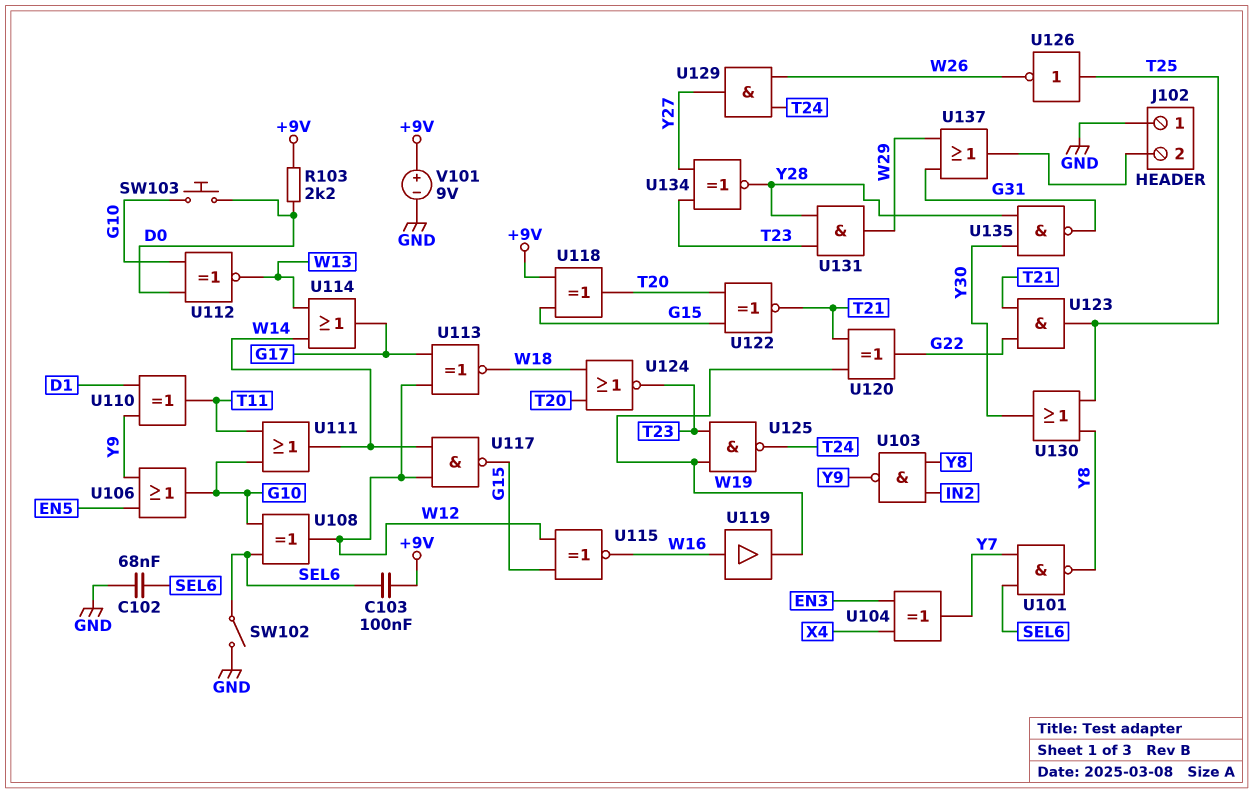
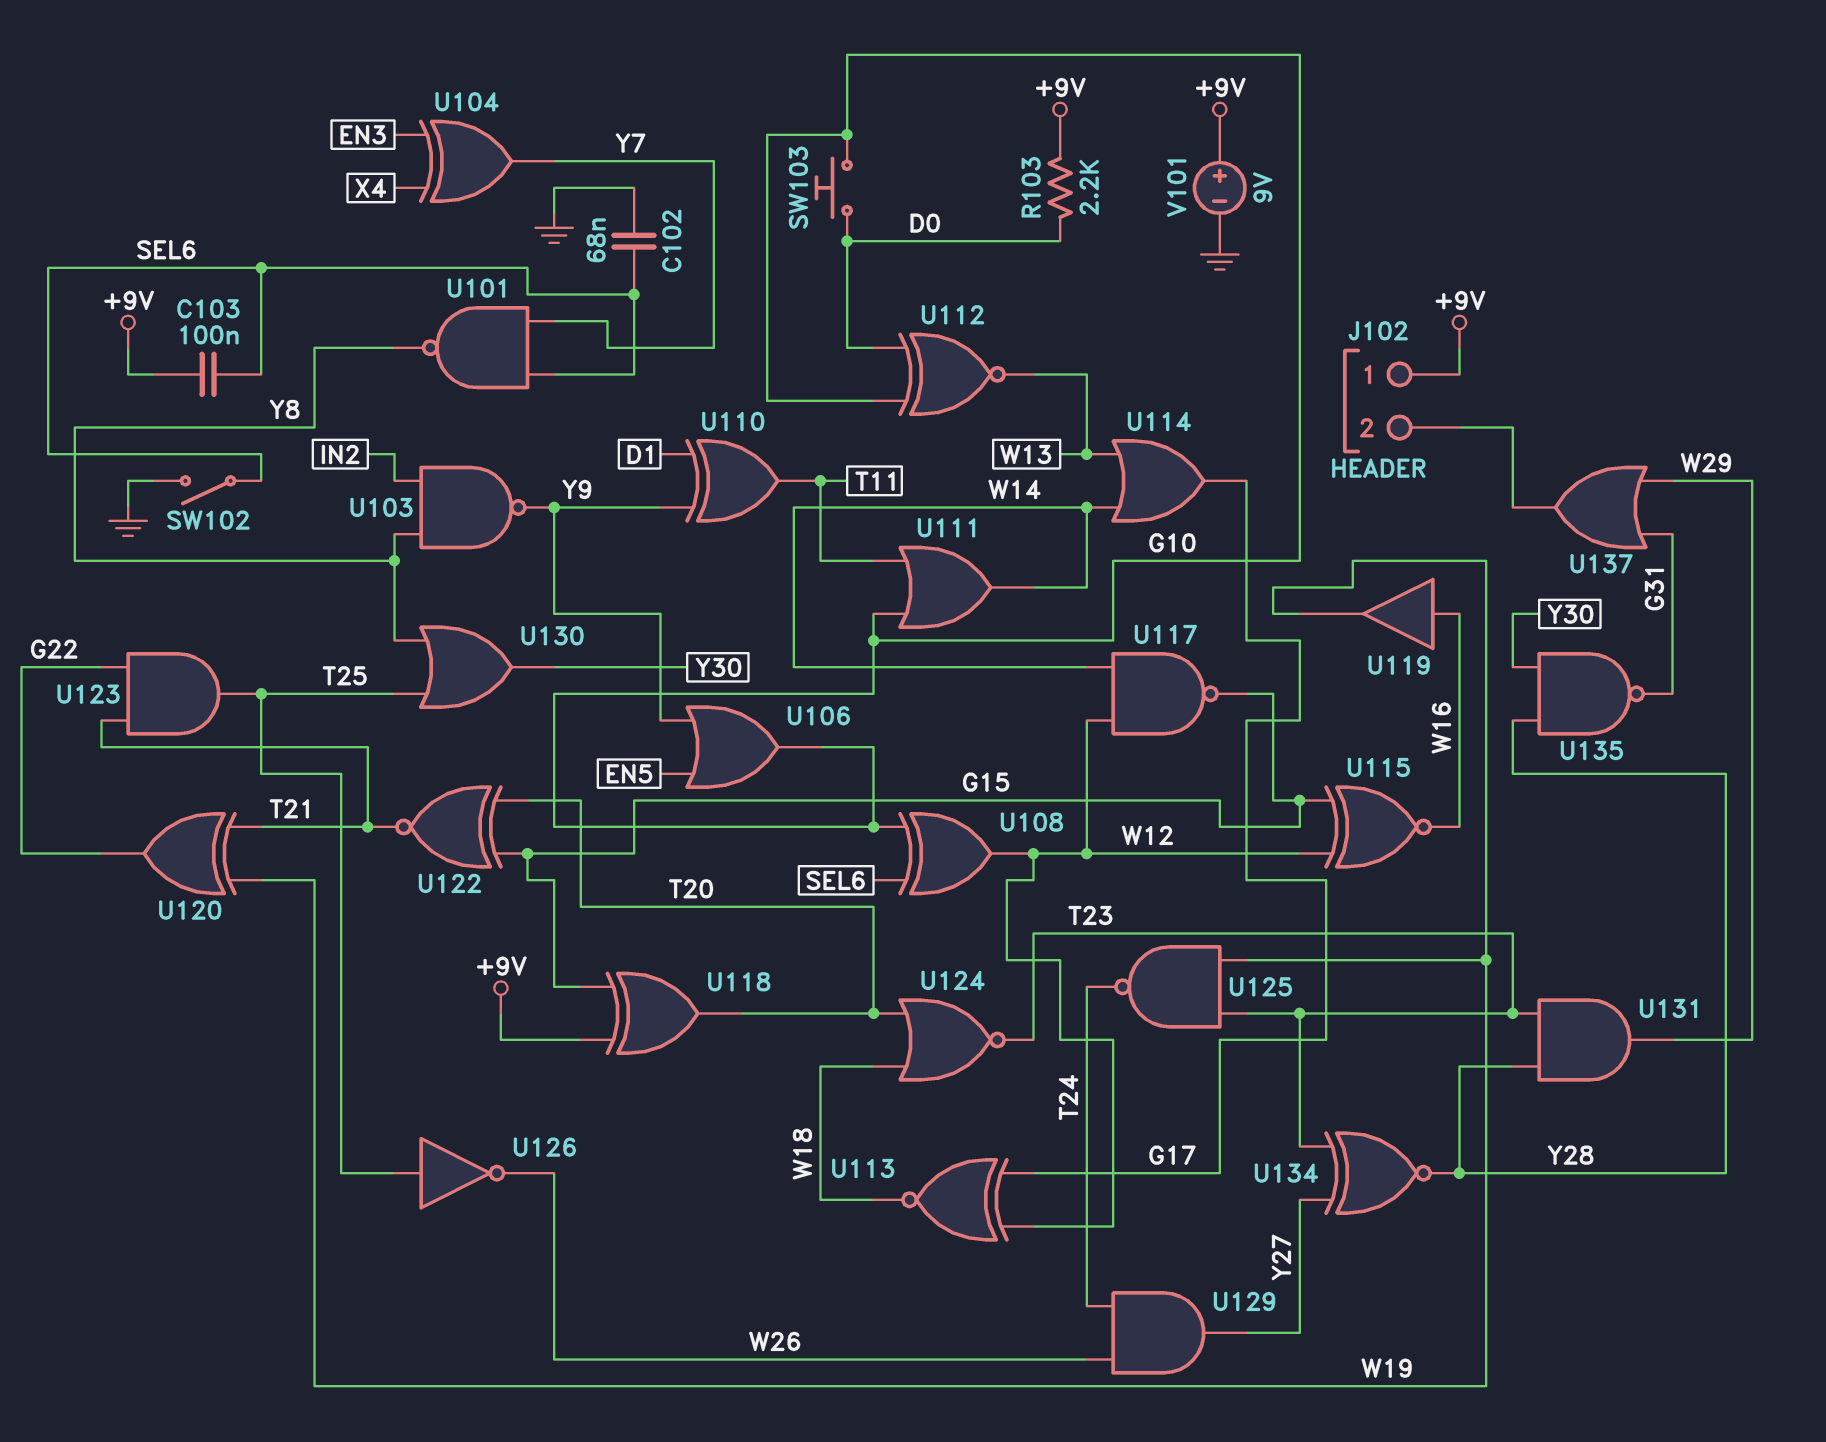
J102 pin 1: GND -> +9V

